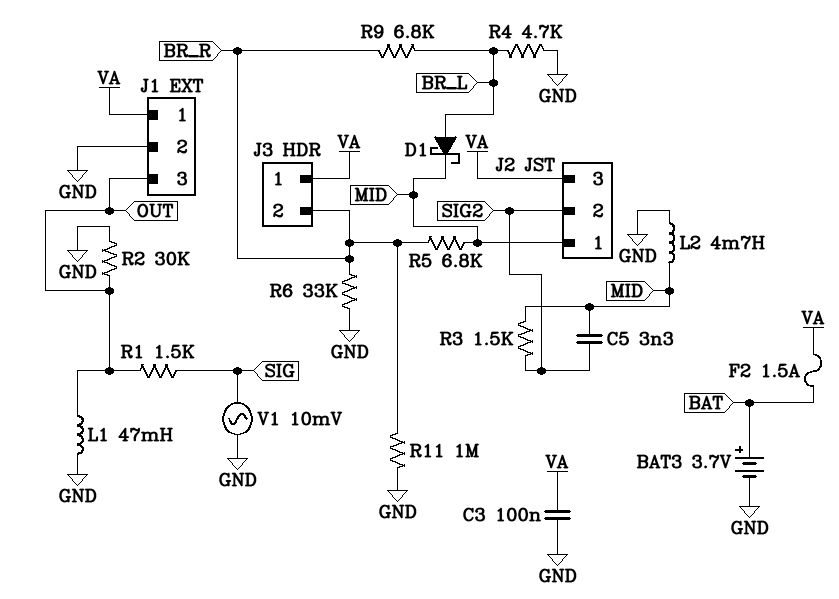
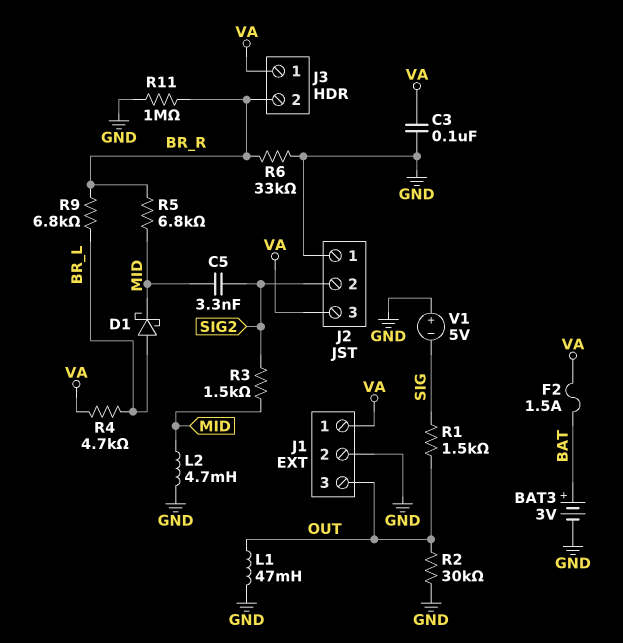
BAT3: 3.7V (plus BAT, minus GND) -> 3V (plus BAT, minus GND)
J2 pin 1: MID -> GND
R4: 4.7k (BR_L, GND) -> 4.7k (BR_L, VA)
V1: AC 10mV (GND, SIG) -> 5V (plus GND, minus SIG)

